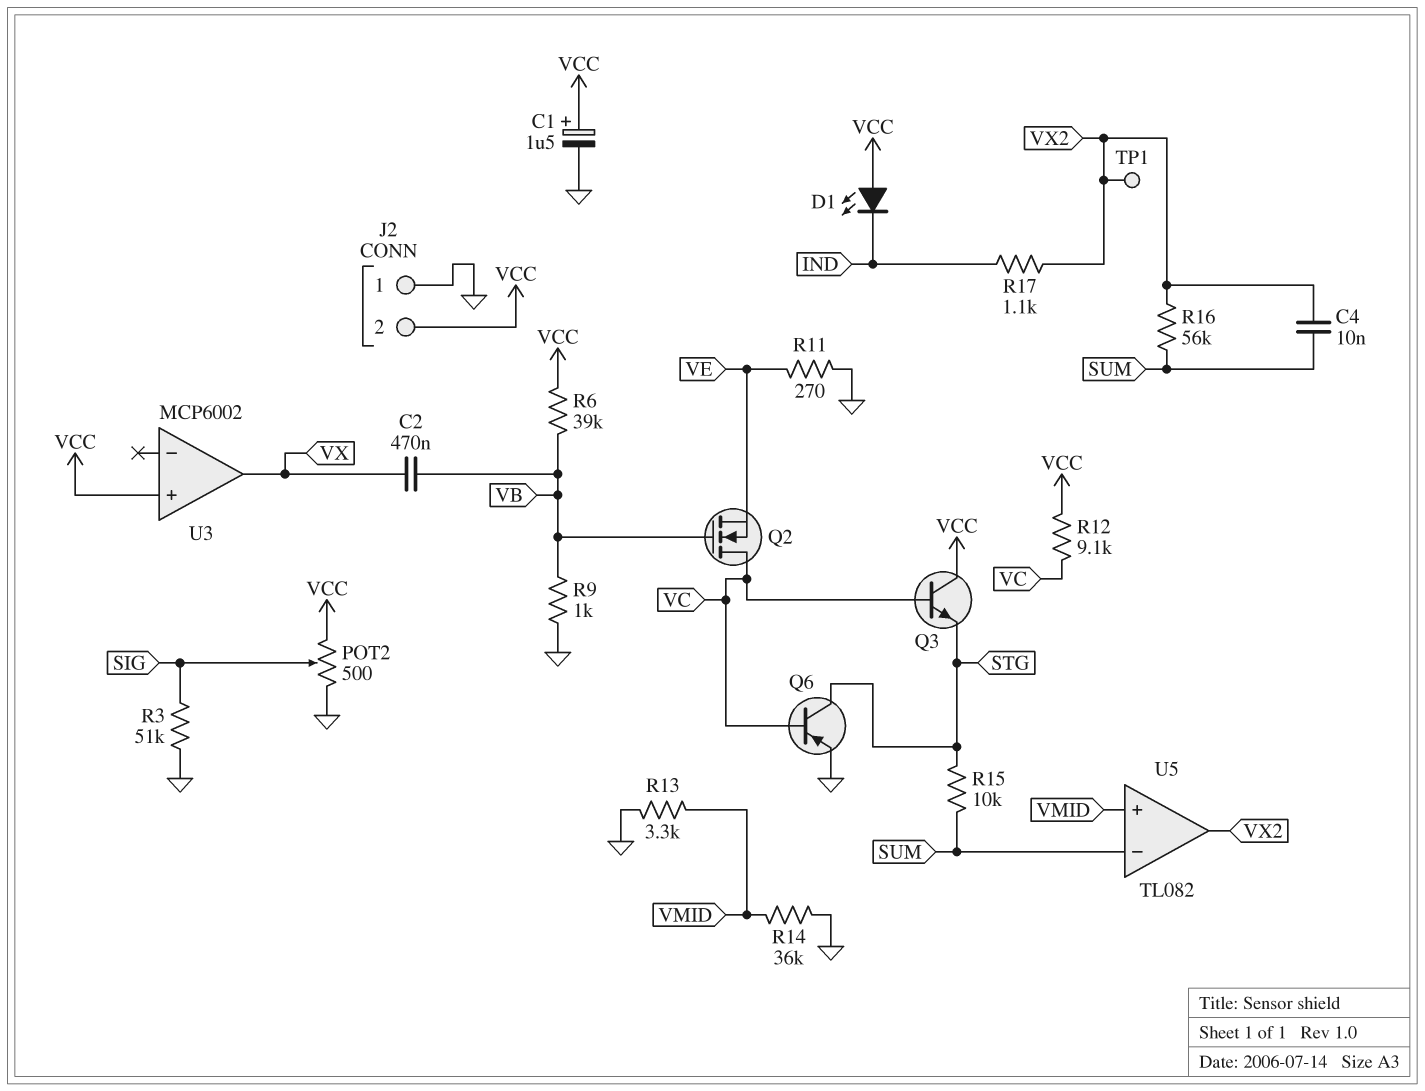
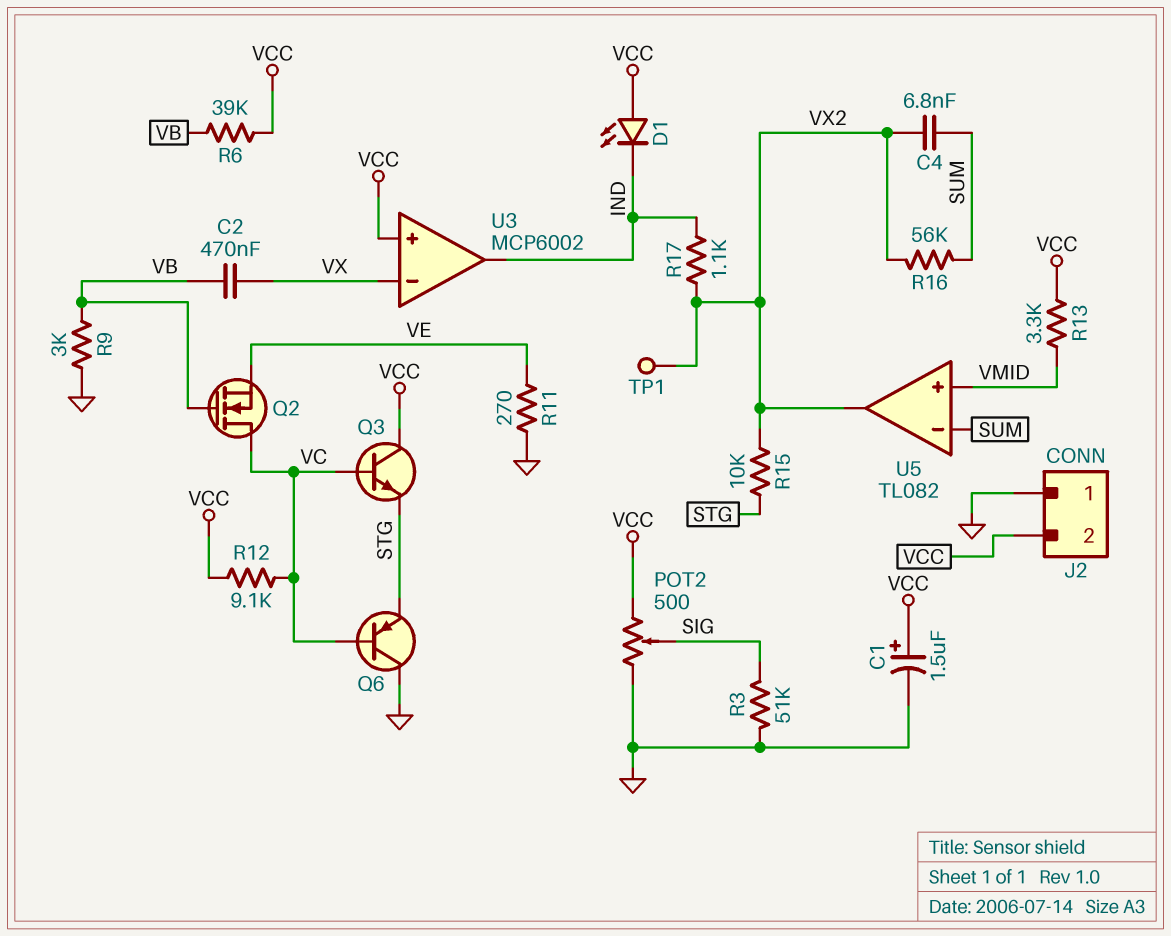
C4: 10nF (SUM, VX2) -> 6.8nF (SUM, VX2)
Q6: PNP (B VC, C STG, E GND) -> PNP (B VC, C GND, E STG)
R9: 1k (GND, VB) -> 3k (GND, VB)
R13: 3.3k (GND, VMID) -> 3.3k (VCC, VMID)
R14: 36k (GND, VMID) -> none
R15: 10k (STG, SUM) -> 10k (STG, VX2)
U3 pin in-: none -> VX
U3 pin out: VX -> IND

